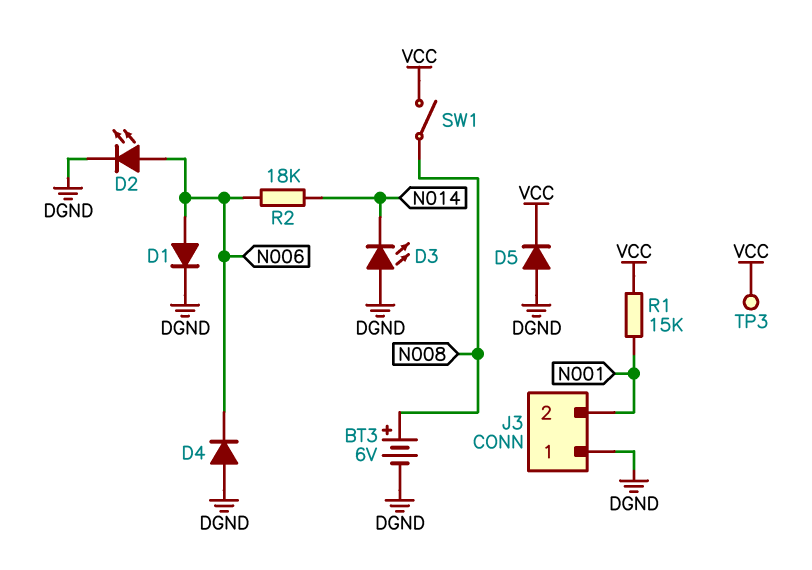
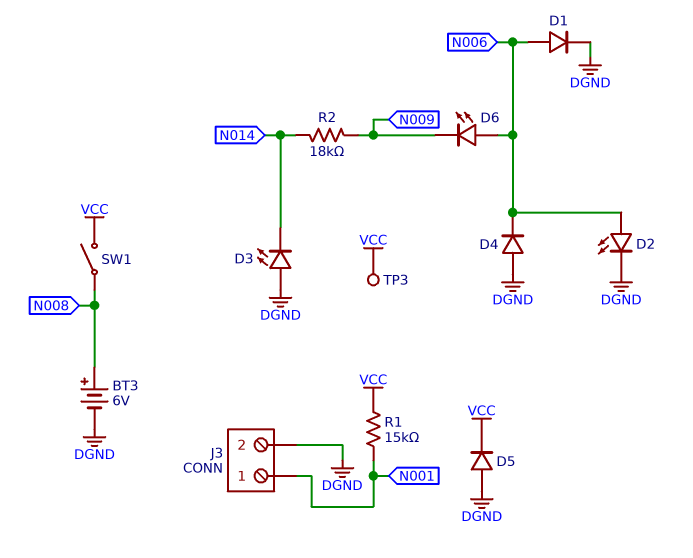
D6: none -> LED (A N006, K N009)
J3 pin 1: DGND -> N001
J3 pin 2: N001 -> DGND
R2: 18k (N006, N014) -> 18k (N009, N014)

